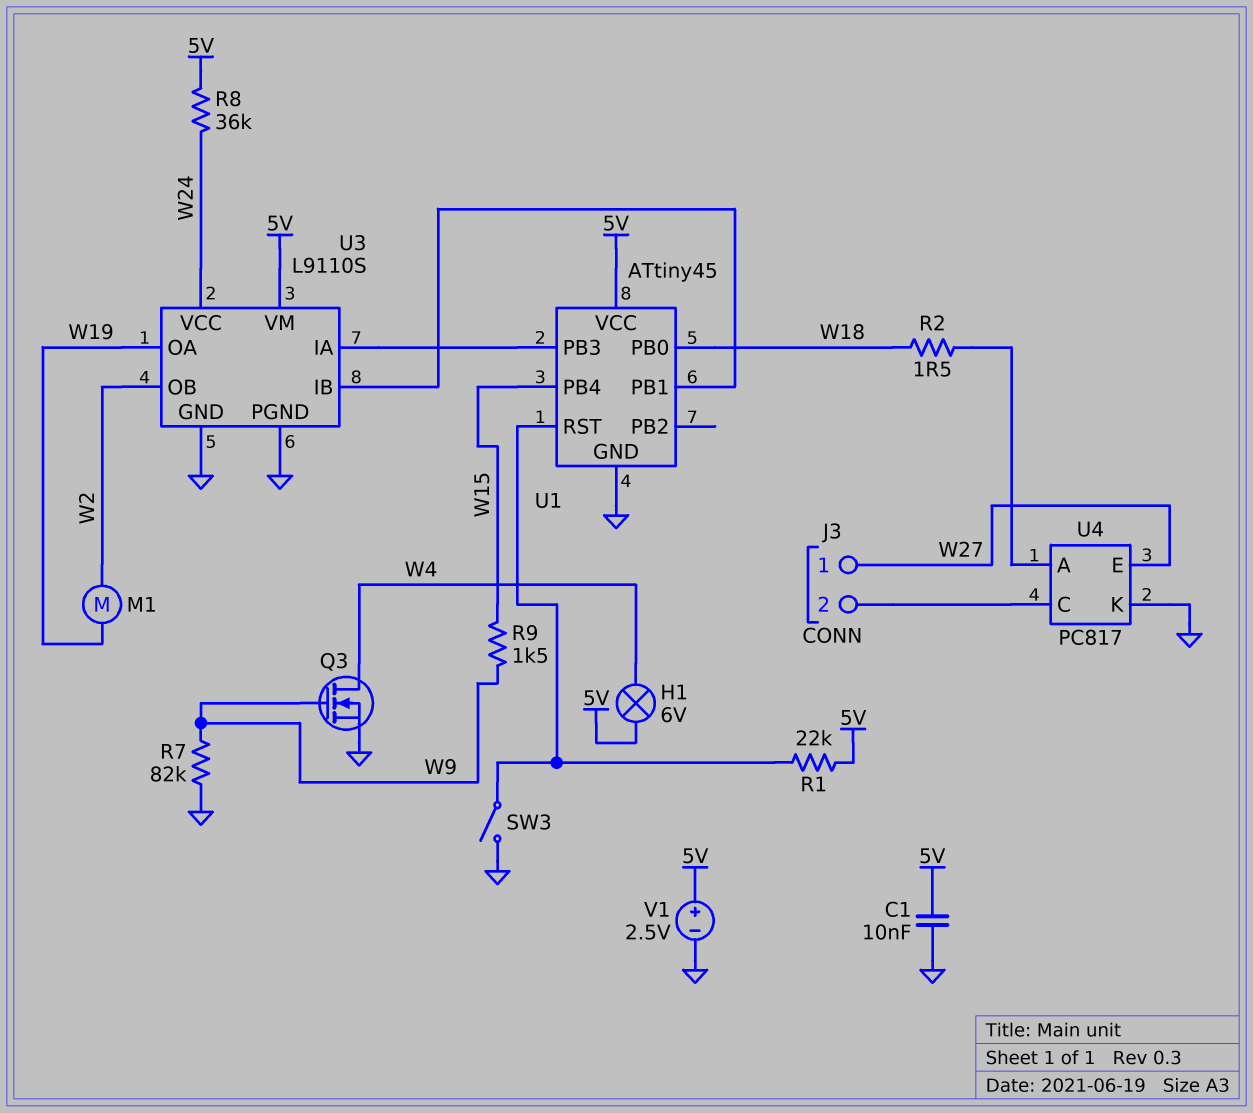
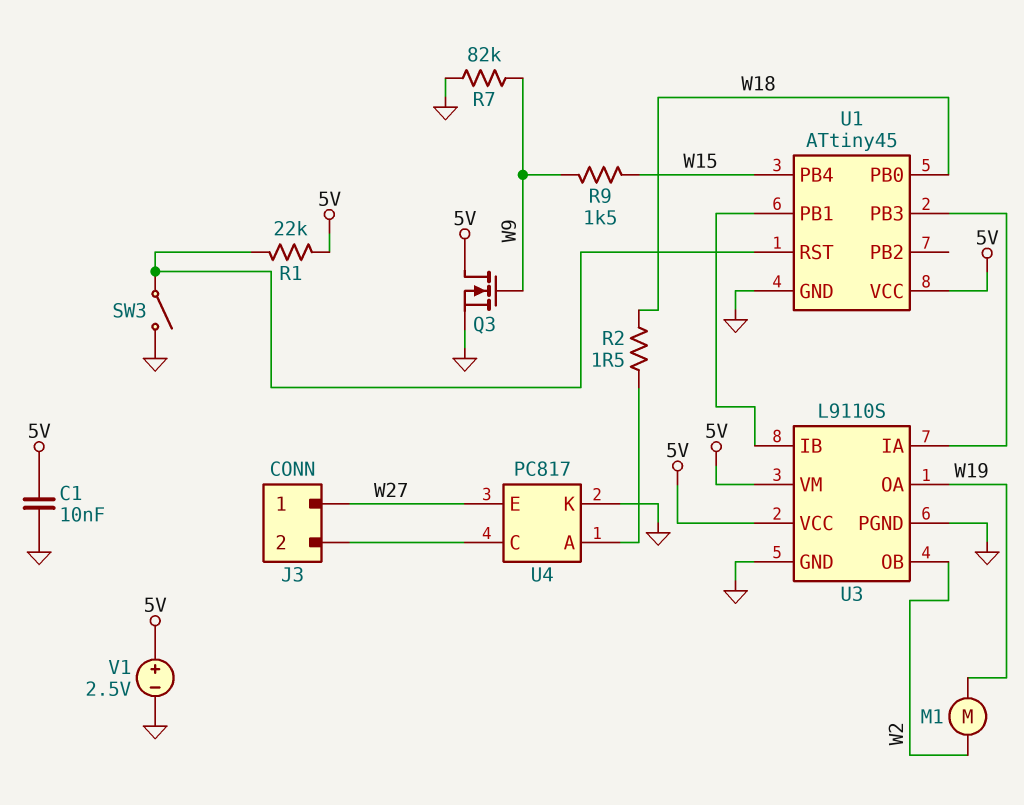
H1: lamp 6V (5V, W4) -> none
Q3: NMOS (G W9, D W4, S GND) -> NMOS (G W9, D 5V, S GND)
R8: 36k (5V, W24) -> none
U3 pin VCC: W24 -> 5V

